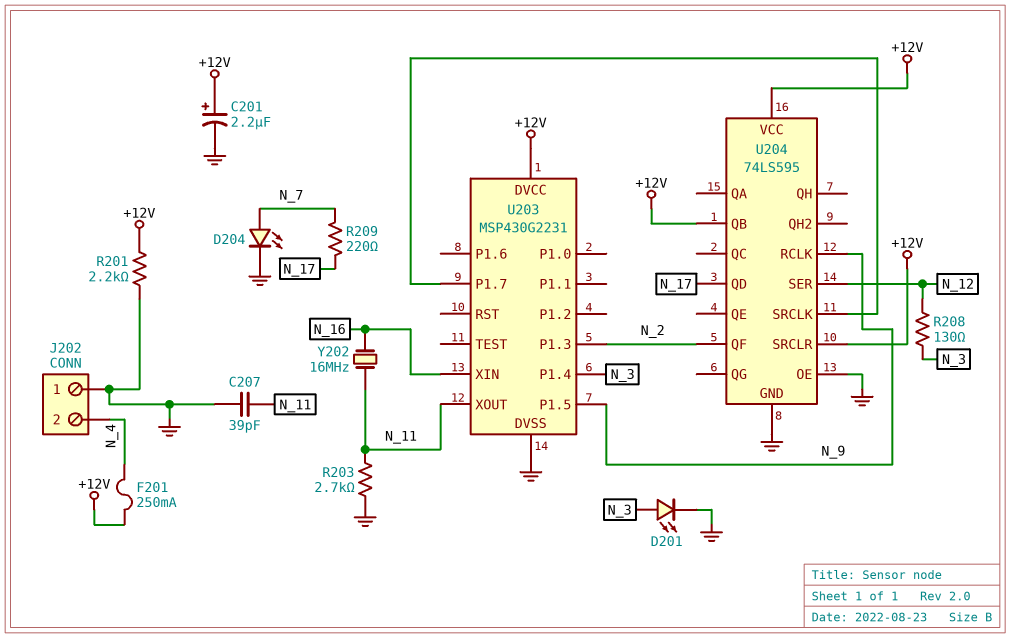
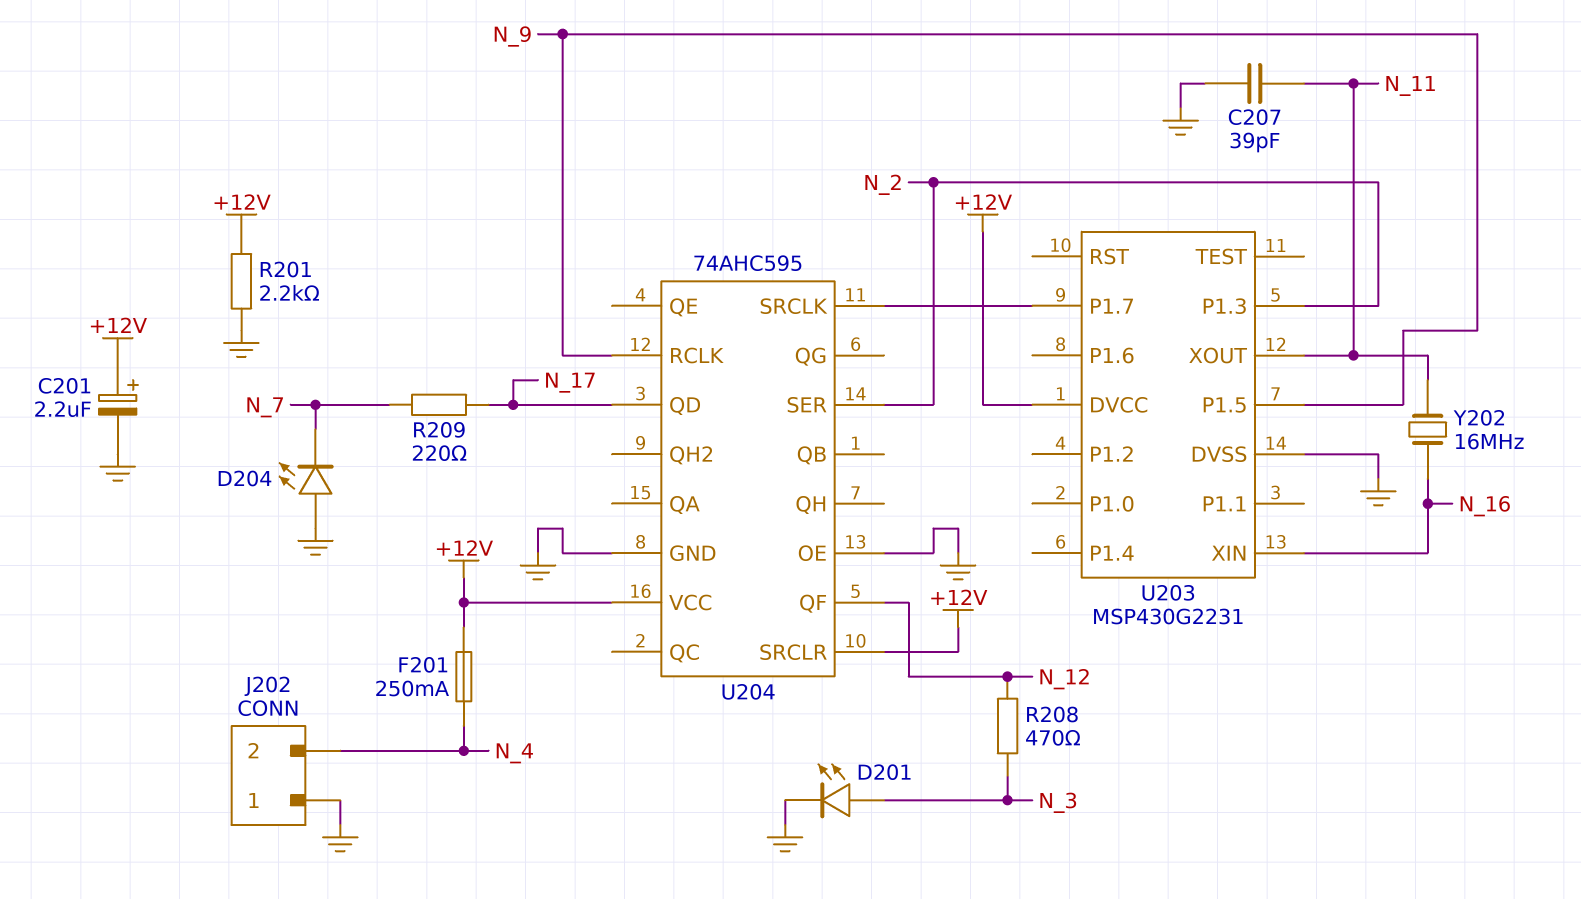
D204: LED (A N_7, K GND) -> LED (A GND, K N_7)
R203: 2.7k (GND, N_11) -> none
R208: 130 (N_3, N_12) -> 470 (N_3, N_12)
U203 pin P1.4: N_3 -> none
U204: 74LS595 -> 74AHC595
U204 pin QB: +12V -> none
U204 pin QF: N_2 -> N_12
U204 pin SER: N_12 -> N_2

